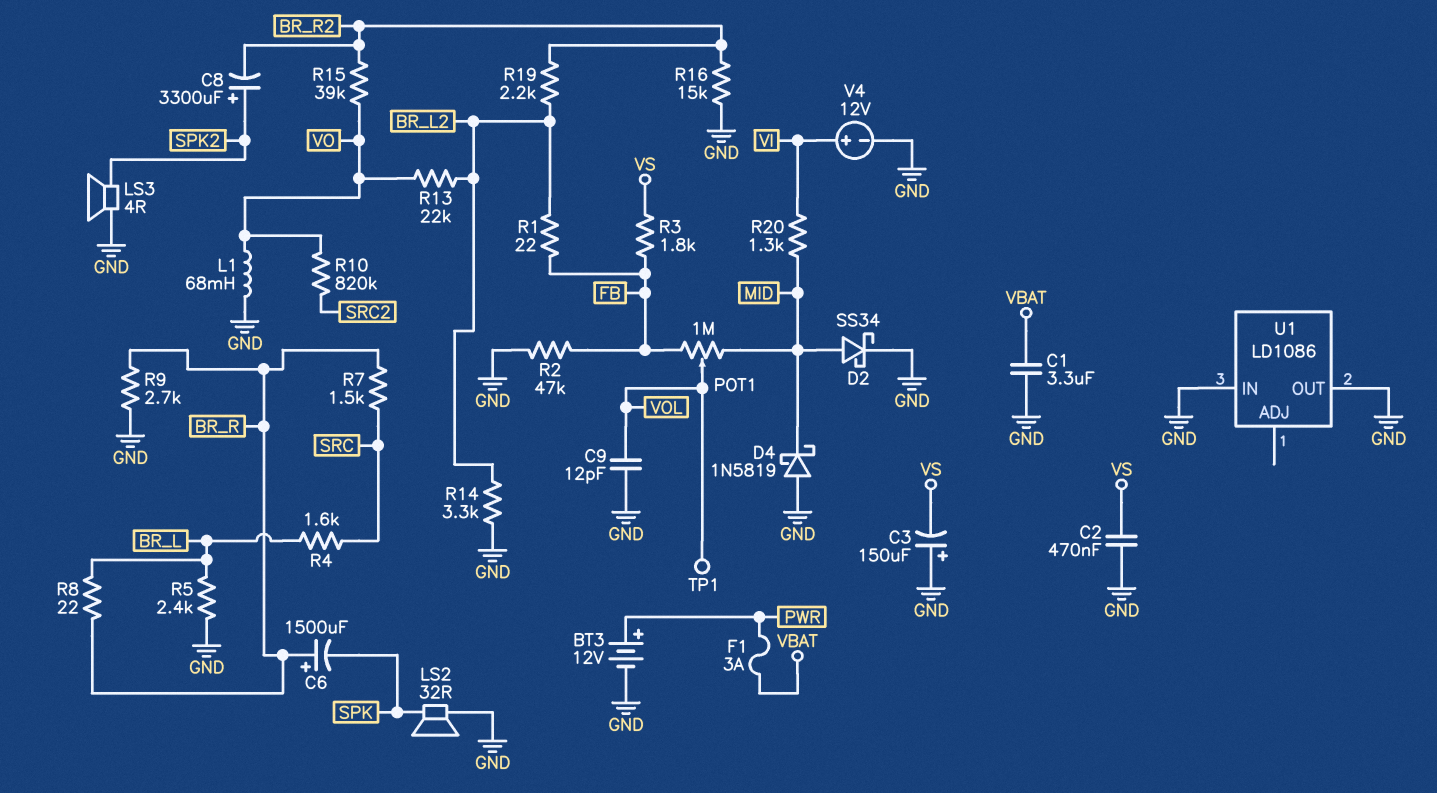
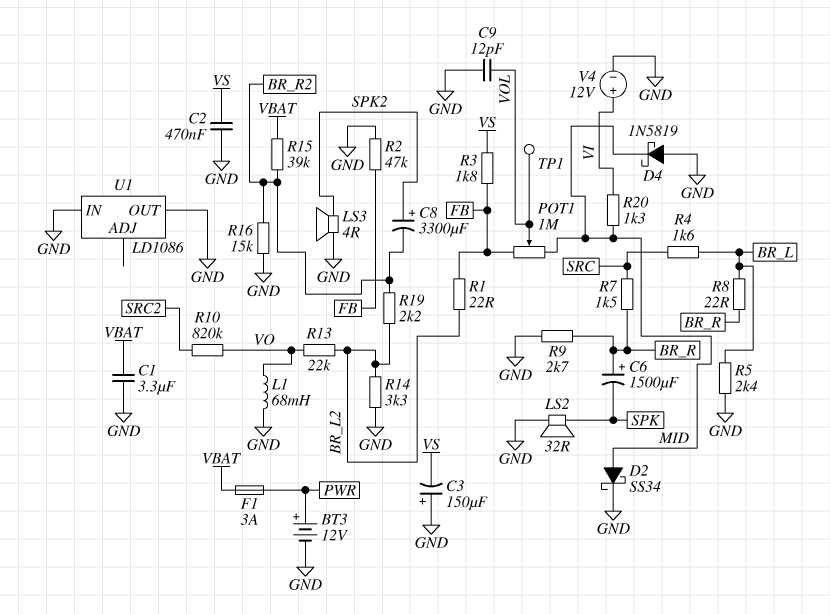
R15: 39k (BR_R2, VO) -> 39k (BR_R2, VBAT)

